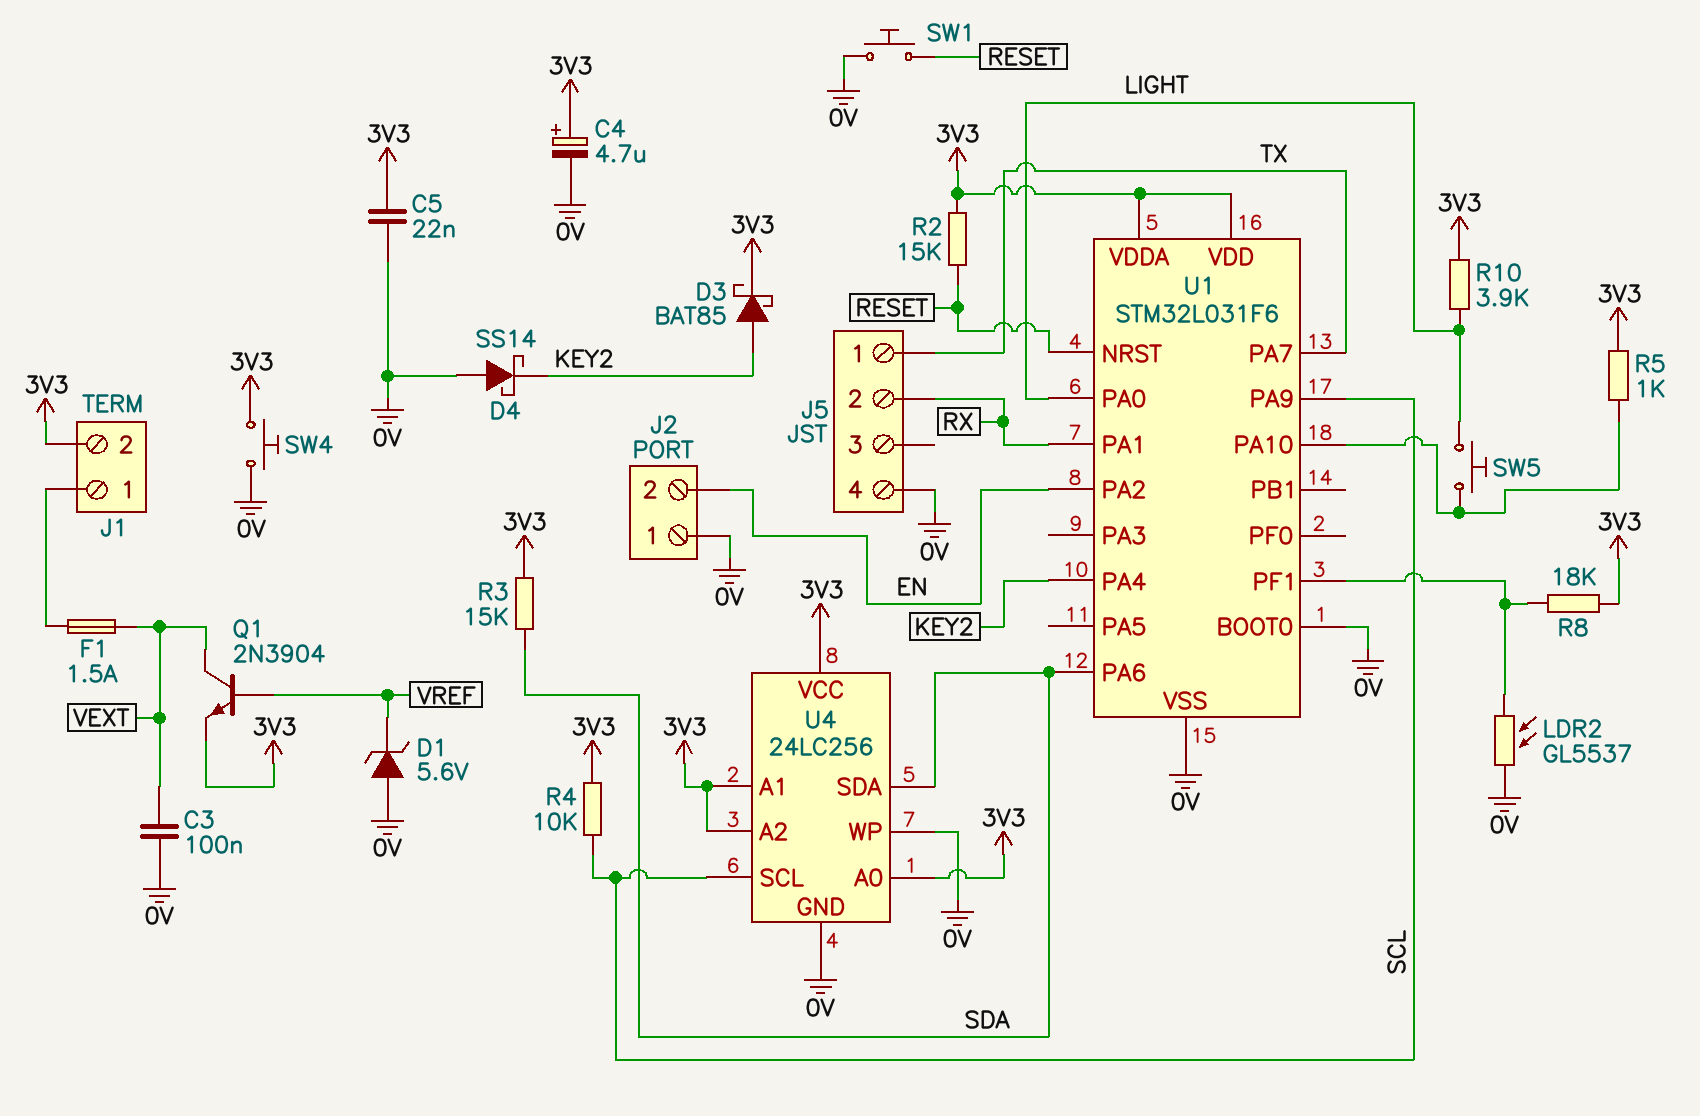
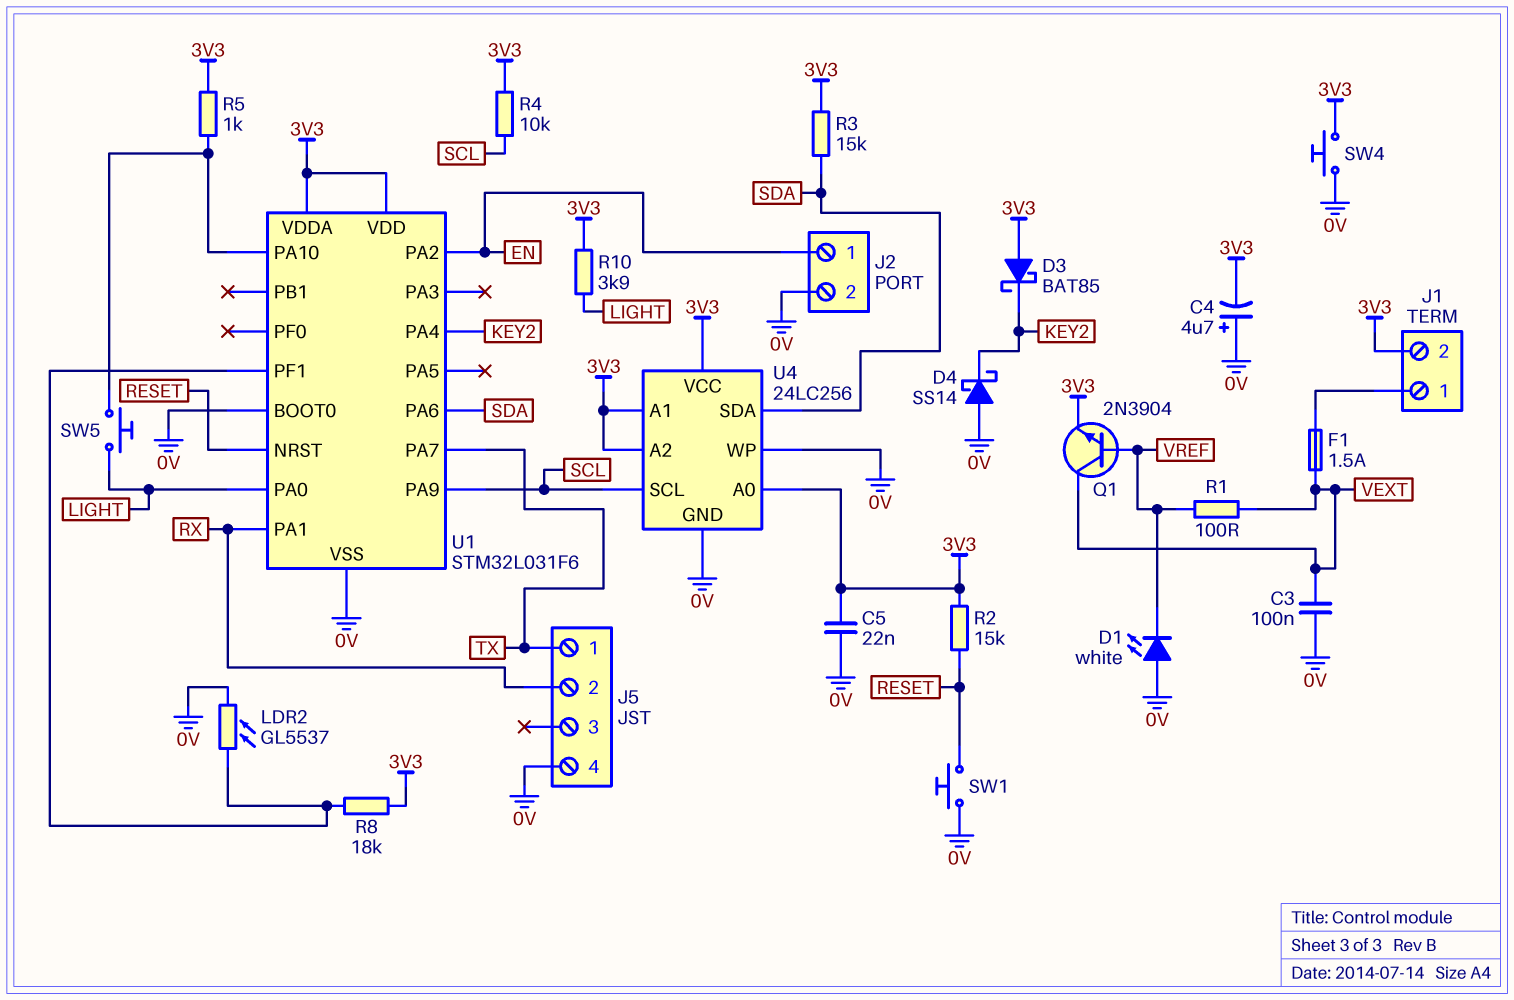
C4: 4.7uF (plus 3V3, minus 0V) -> 4.7uF (plus 0V, minus 3V3)
D1: zener 5.6V (A 0V, K VREF) -> LED white (A 0V, K VREF)
D3: schottky BAT85 (A KEY2, K 3V3) -> schottky BAT85 (A 3V3, K KEY2)
J2 pin 1: 0V -> EN
J2 pin 2: EN -> 0V
R1: none -> 100 (VEXT, VREF)

